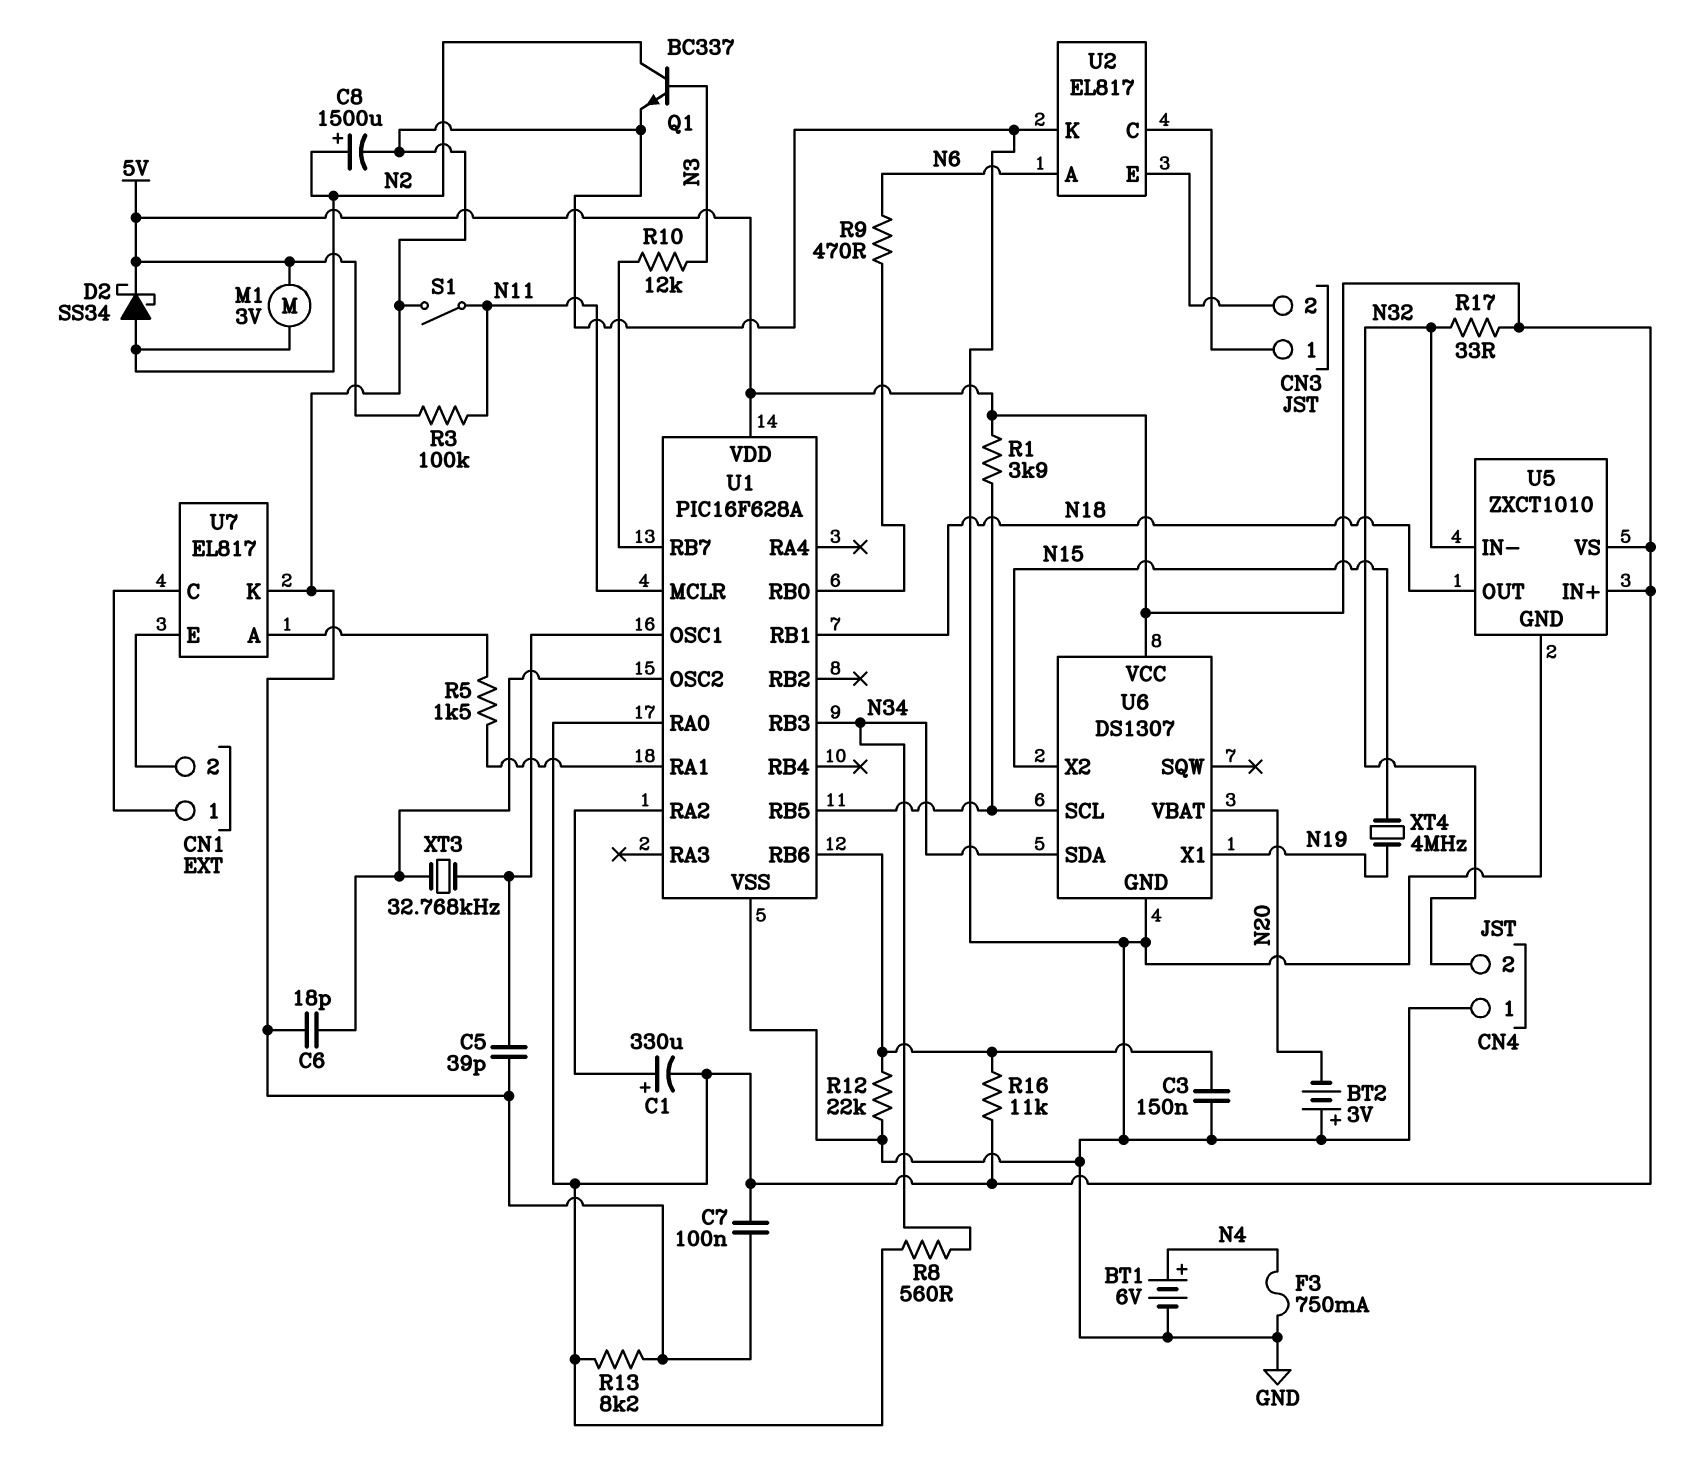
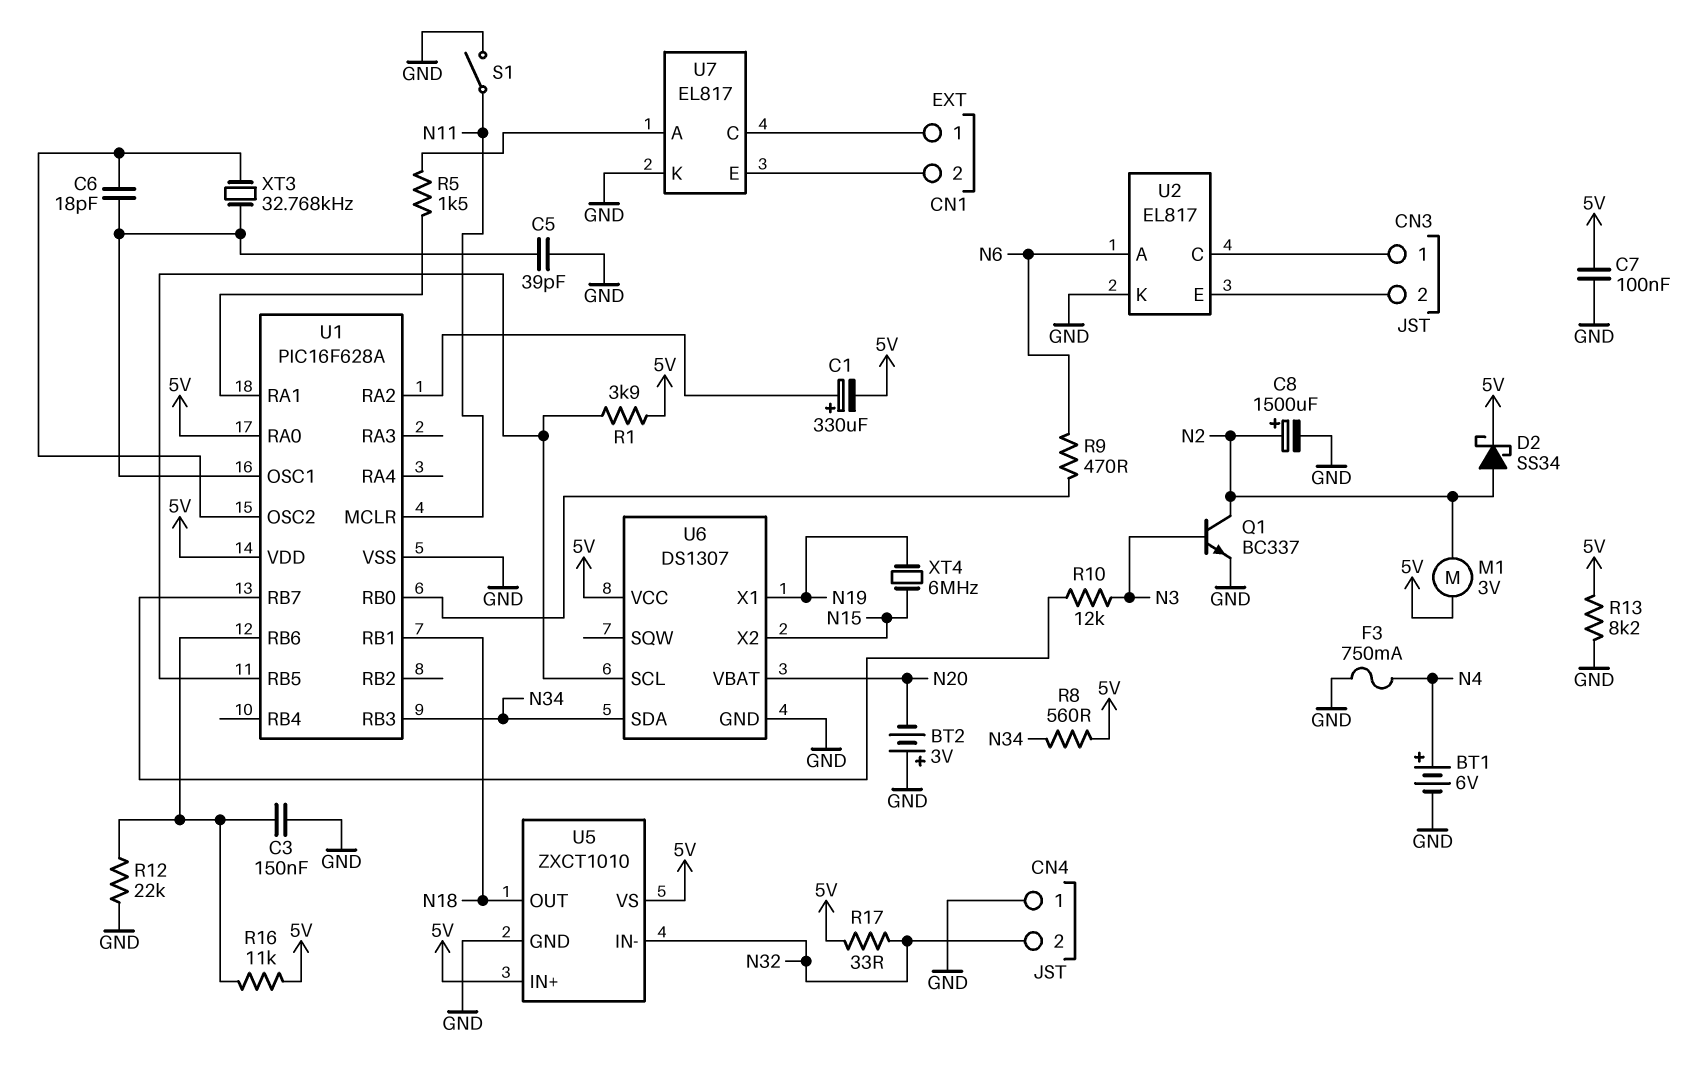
C6: 18pF (GND, U1/OSC2) -> 18pF (U1/OSC1, U1/OSC2)
R3: 100k (5V, N11) -> none
XT4: 4MHz (N15, N19) -> 6MHz (N15, N19)

